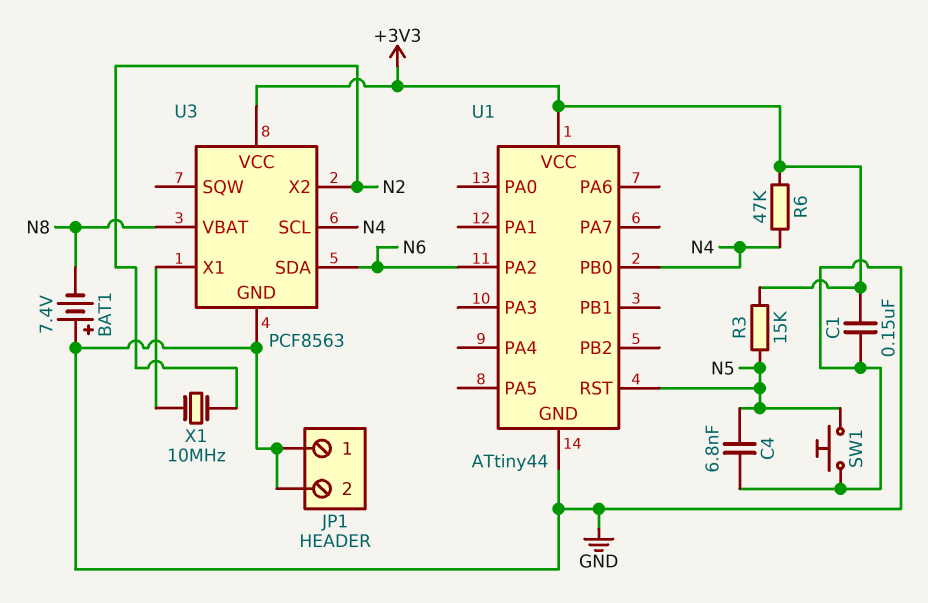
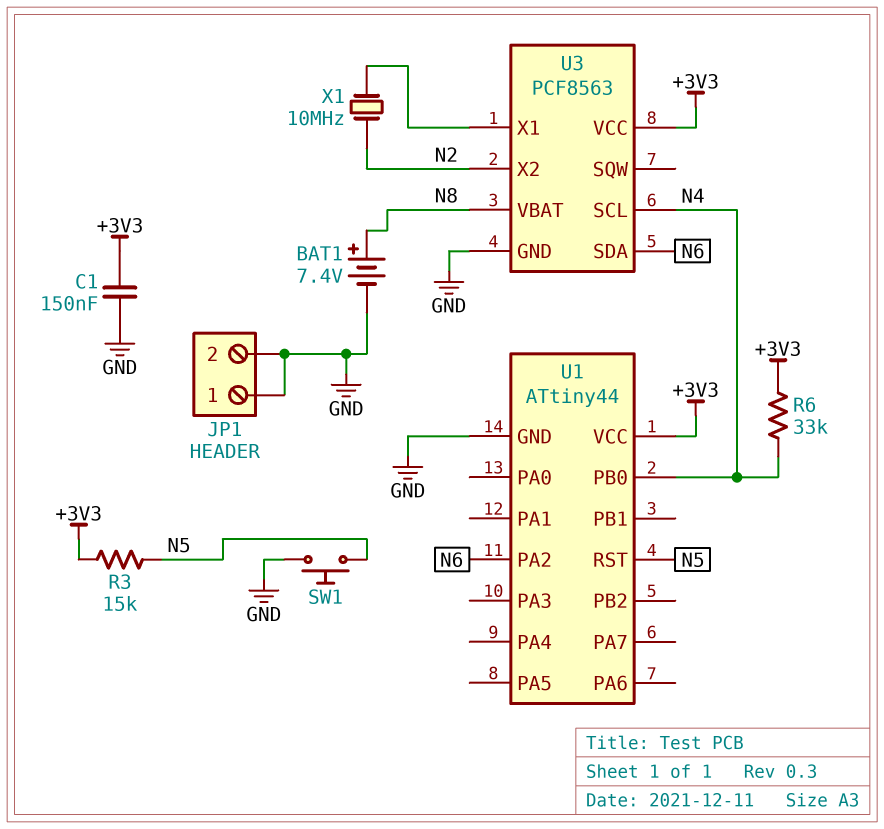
BAT1: 7.4V (plus GND, minus N8) -> 7.4V (plus N8, minus GND)
C4: 6.8nF (GND, N5) -> none
R6: 47k (+3V3, N4) -> 33k (+3V3, N4)

